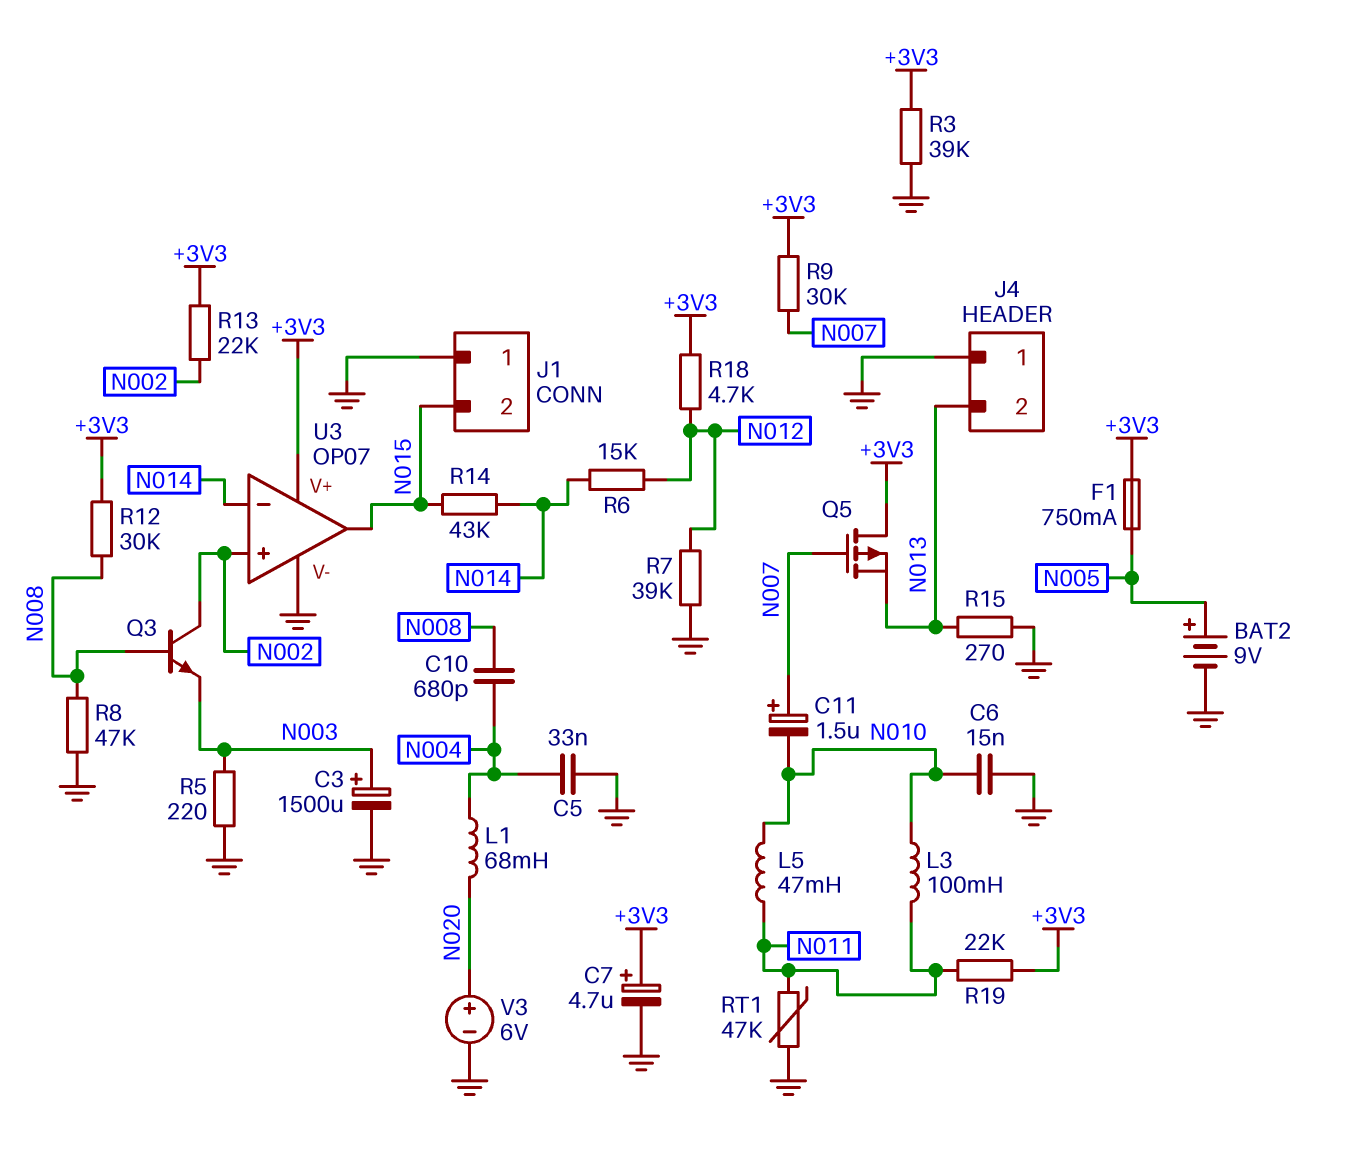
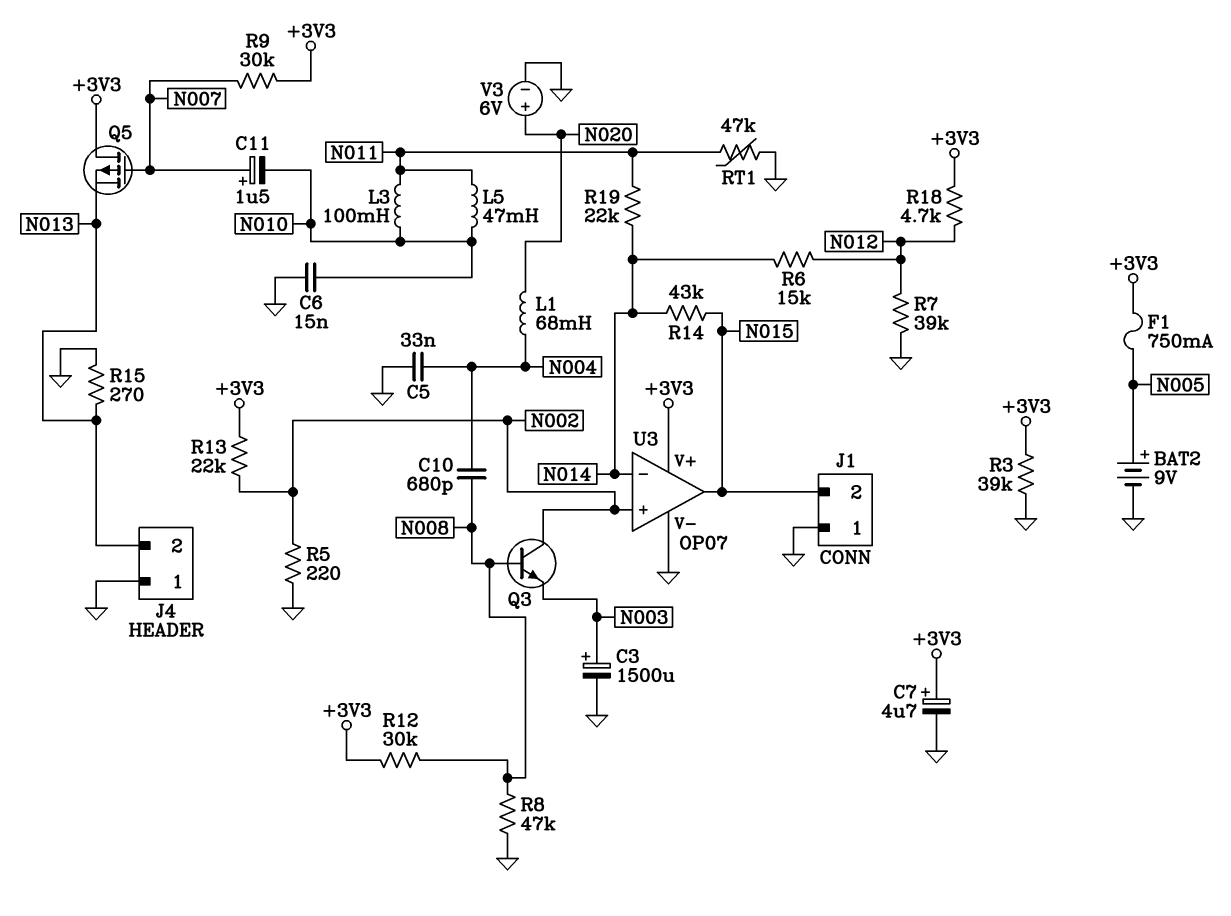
R5: 220 (GND, N003) -> 220 (GND, N002)
R19: 22k (+3V3, N011) -> 22k (N011, N014)

